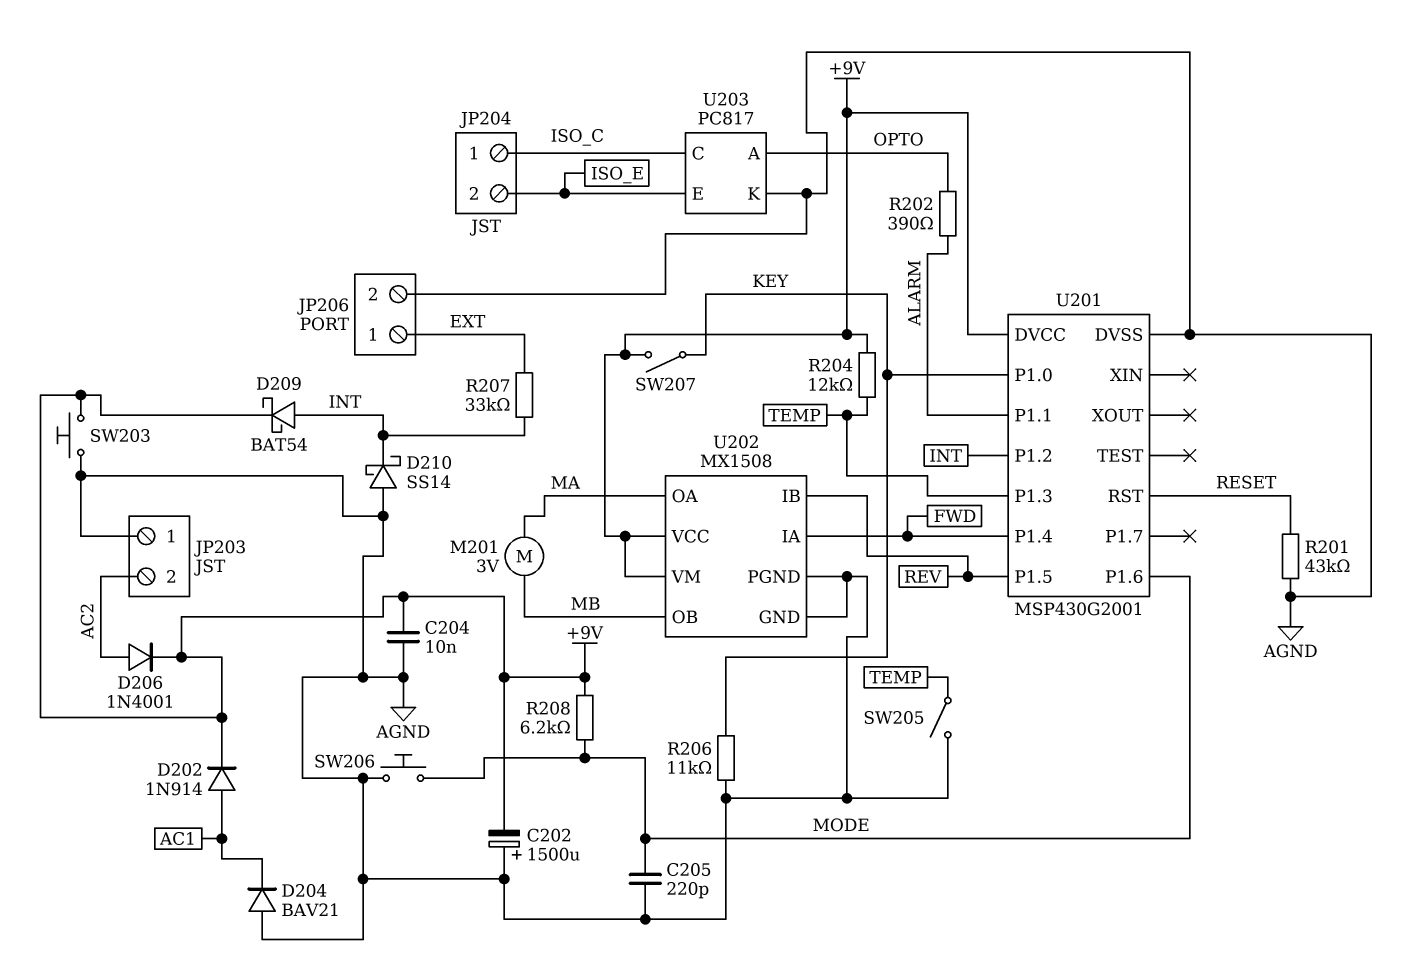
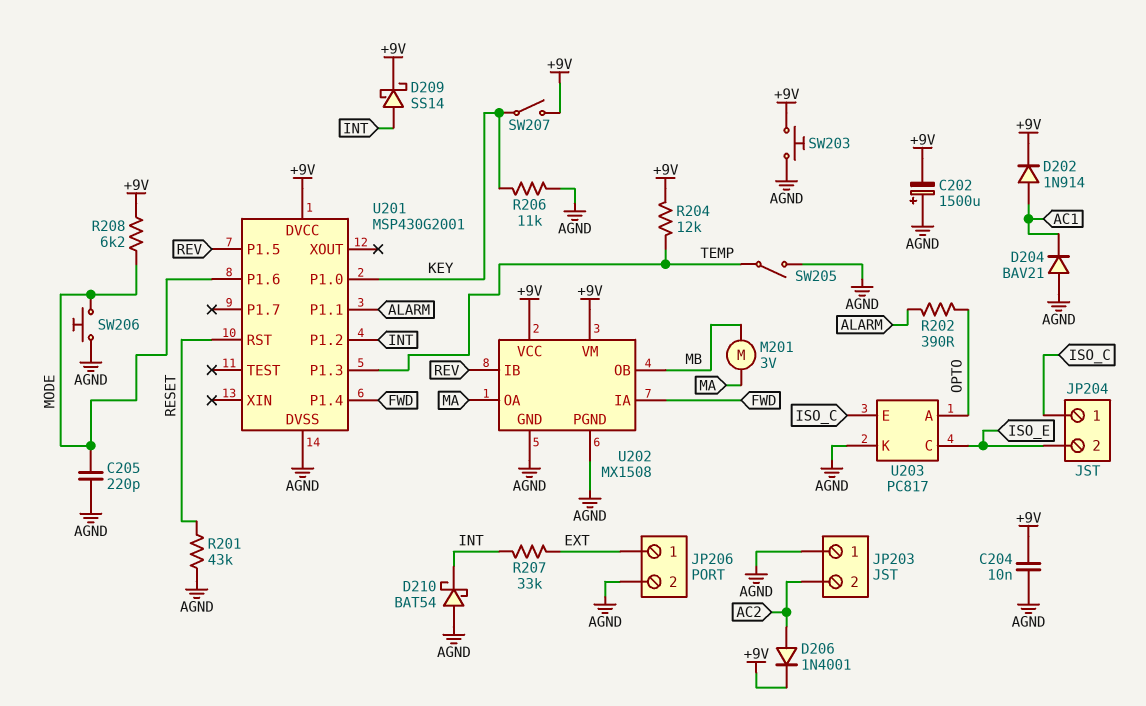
D209: schottky BAT54 (A INT, K +9V) -> schottky SS14 (A INT, K +9V)
D210: schottky SS14 (A AGND, K INT) -> schottky BAT54 (A AGND, K INT)
U203 pin C: ISO_C -> ISO_E
U203 pin E: ISO_E -> ISO_C

